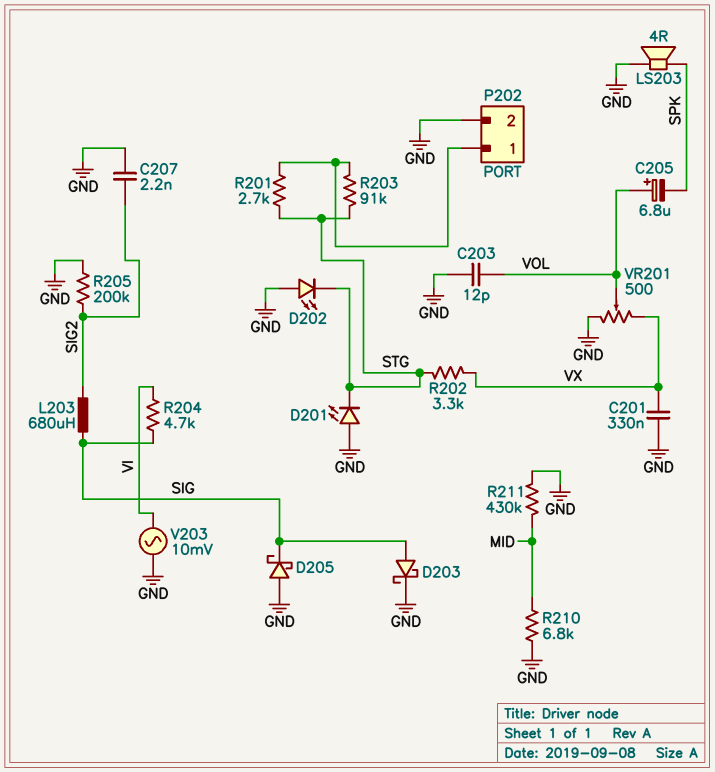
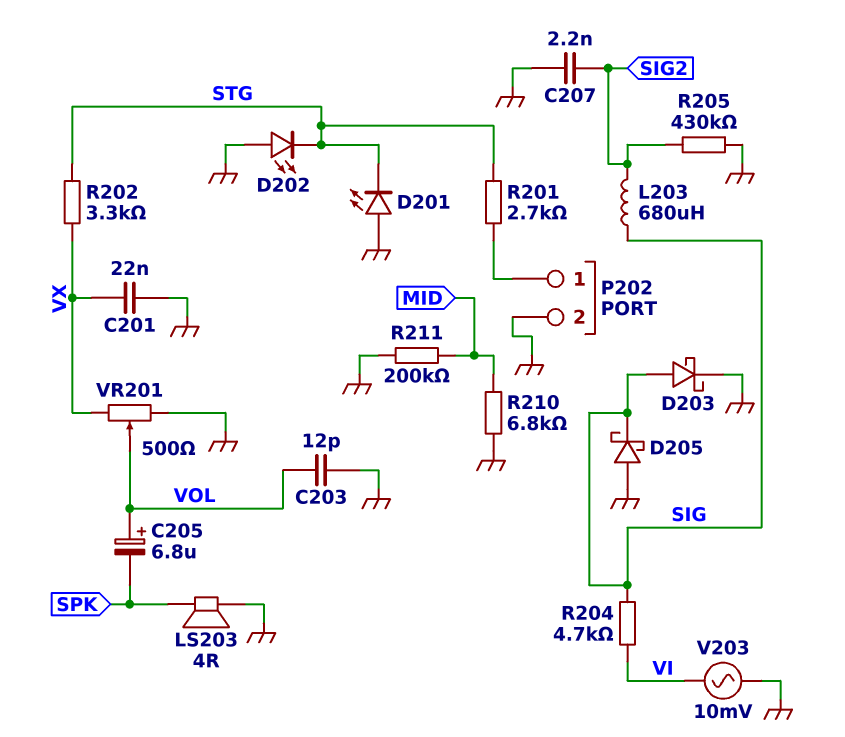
C201: 330nF (GND, VX) -> 22nF (GND, VX)
R203: 91k (P202/1, STG) -> none
R205: 200k (GND, SIG2) -> 430k (GND, SIG2)
R211: 430k (GND, MID) -> 200k (GND, MID)

